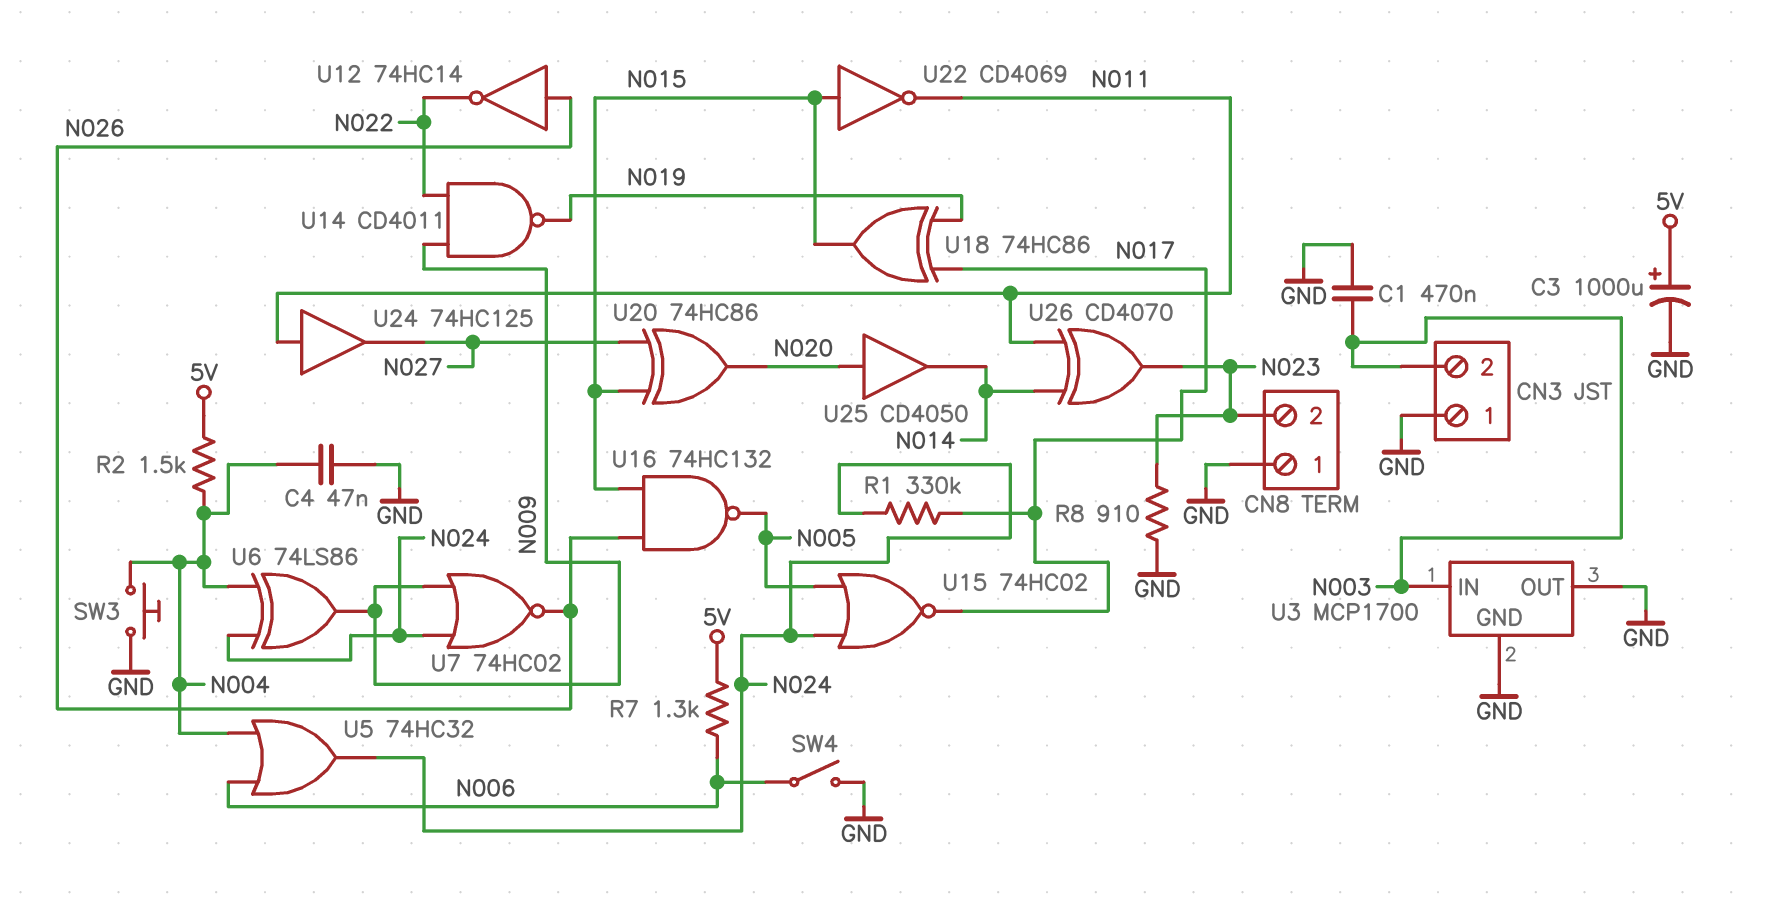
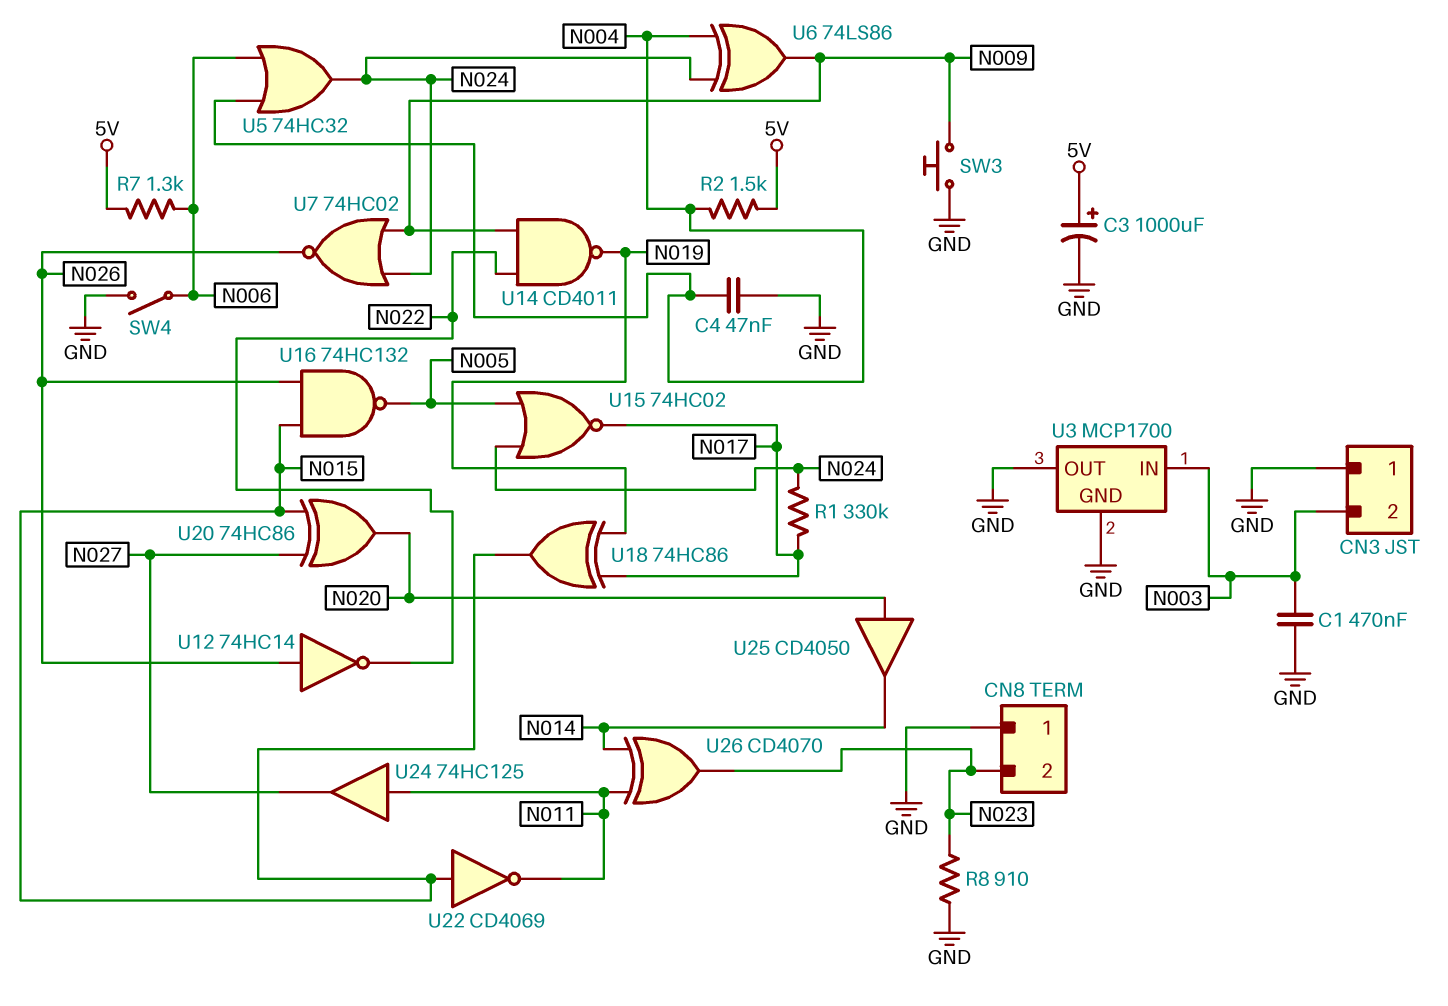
SW3: button (GND, N004) -> button (GND, N009)

